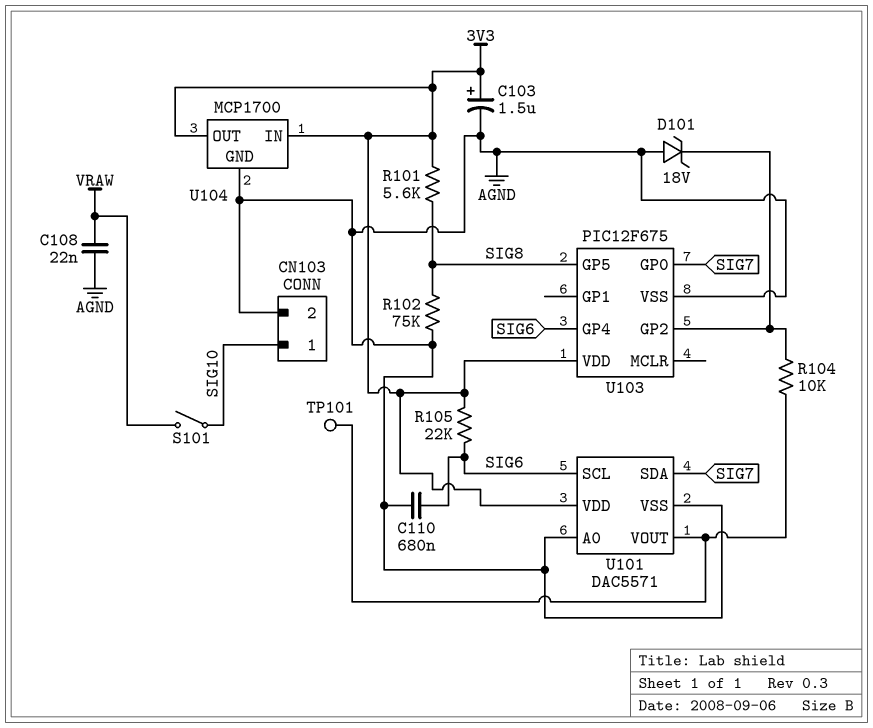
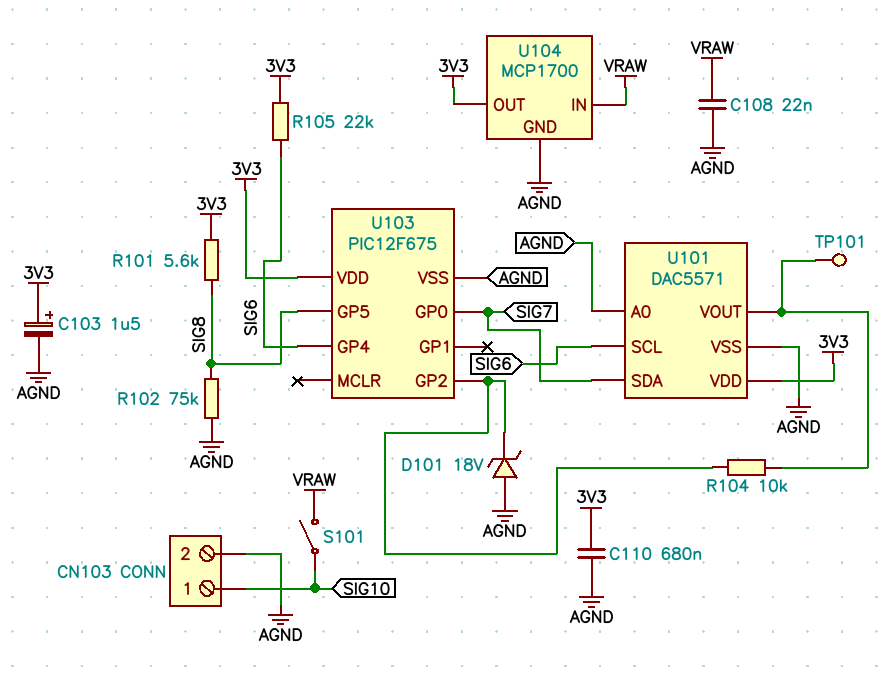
C110: 680nF (AGND, SIG6) -> 680nF (3V3, AGND)
U104 pin IN: 3V3 -> VRAW

